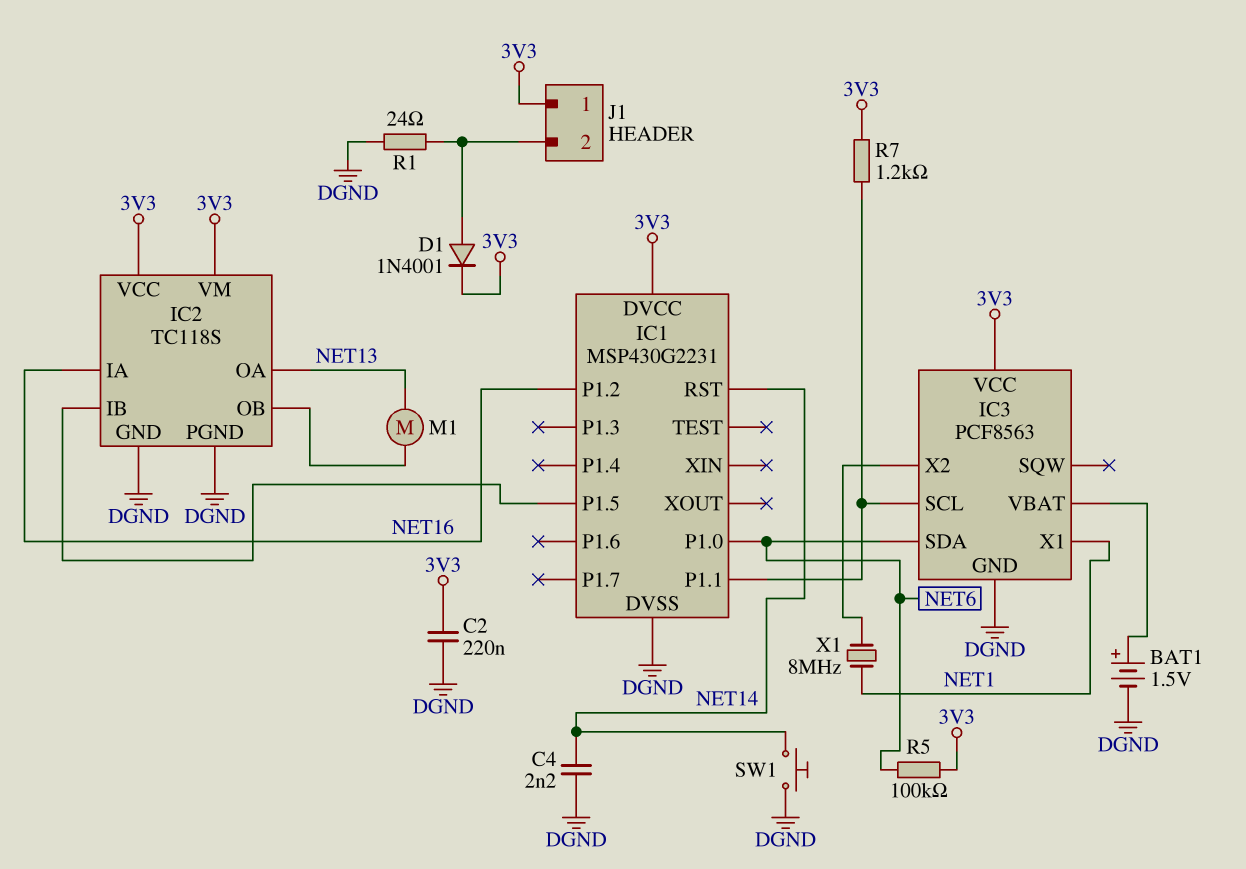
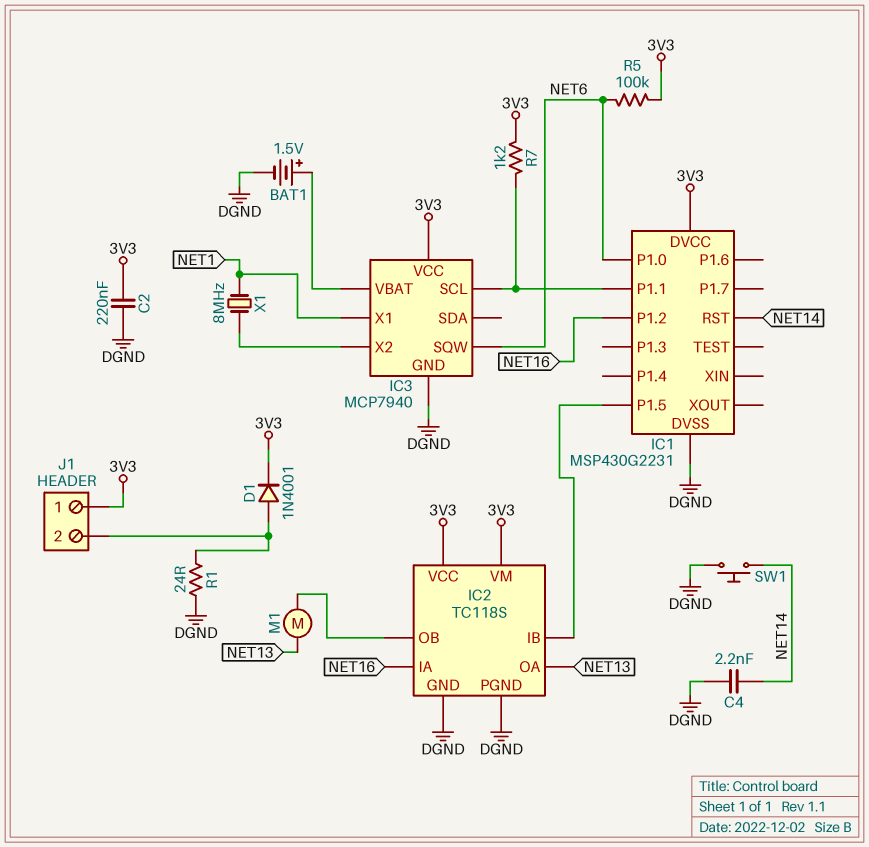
IC3: PCF8563 -> MCP7940
IC3 pin SDA: NET6 -> none
IC3 pin SQW: none -> NET6

